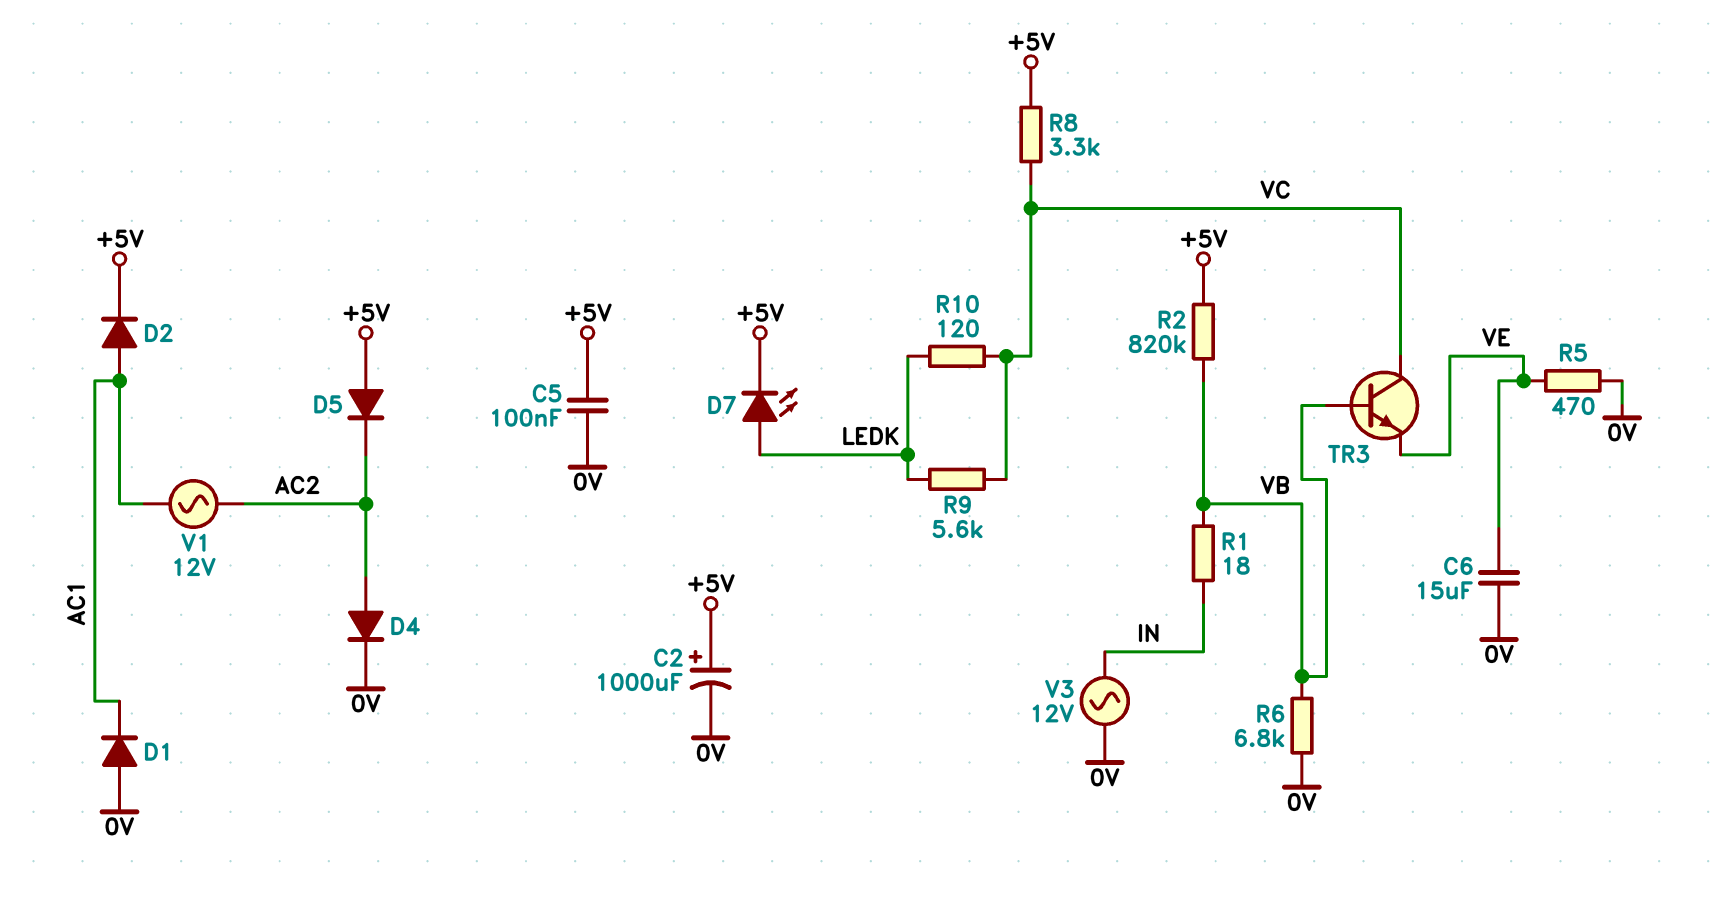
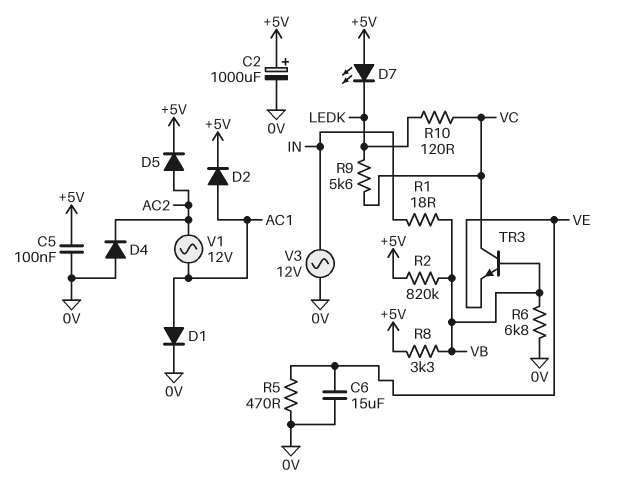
D1: diode (A 0V, K AC1) -> diode (A AC1, K 0V)
D4: diode (A AC2, K 0V) -> diode (A 0V, K AC2)
D5: diode (A +5V, K AC2) -> diode (A AC2, K +5V)
D7: LED (A LEDK, K +5V) -> LED (A +5V, K LEDK)
R8: 3.3k (+5V, VC) -> 3.3k (+5V, VB)

